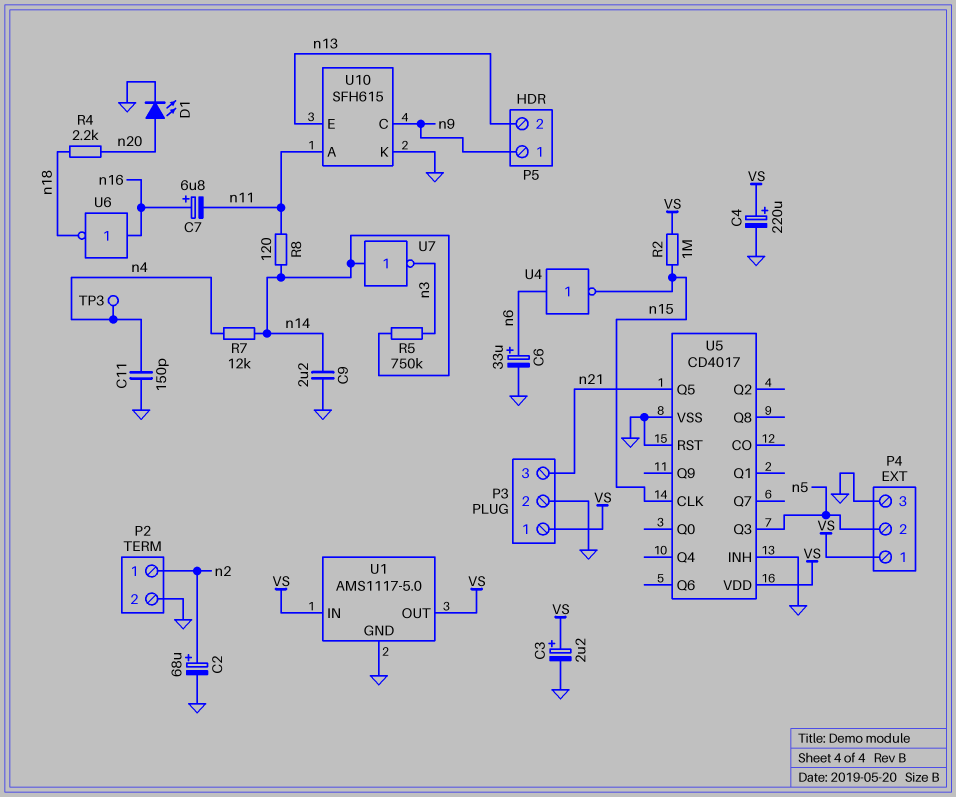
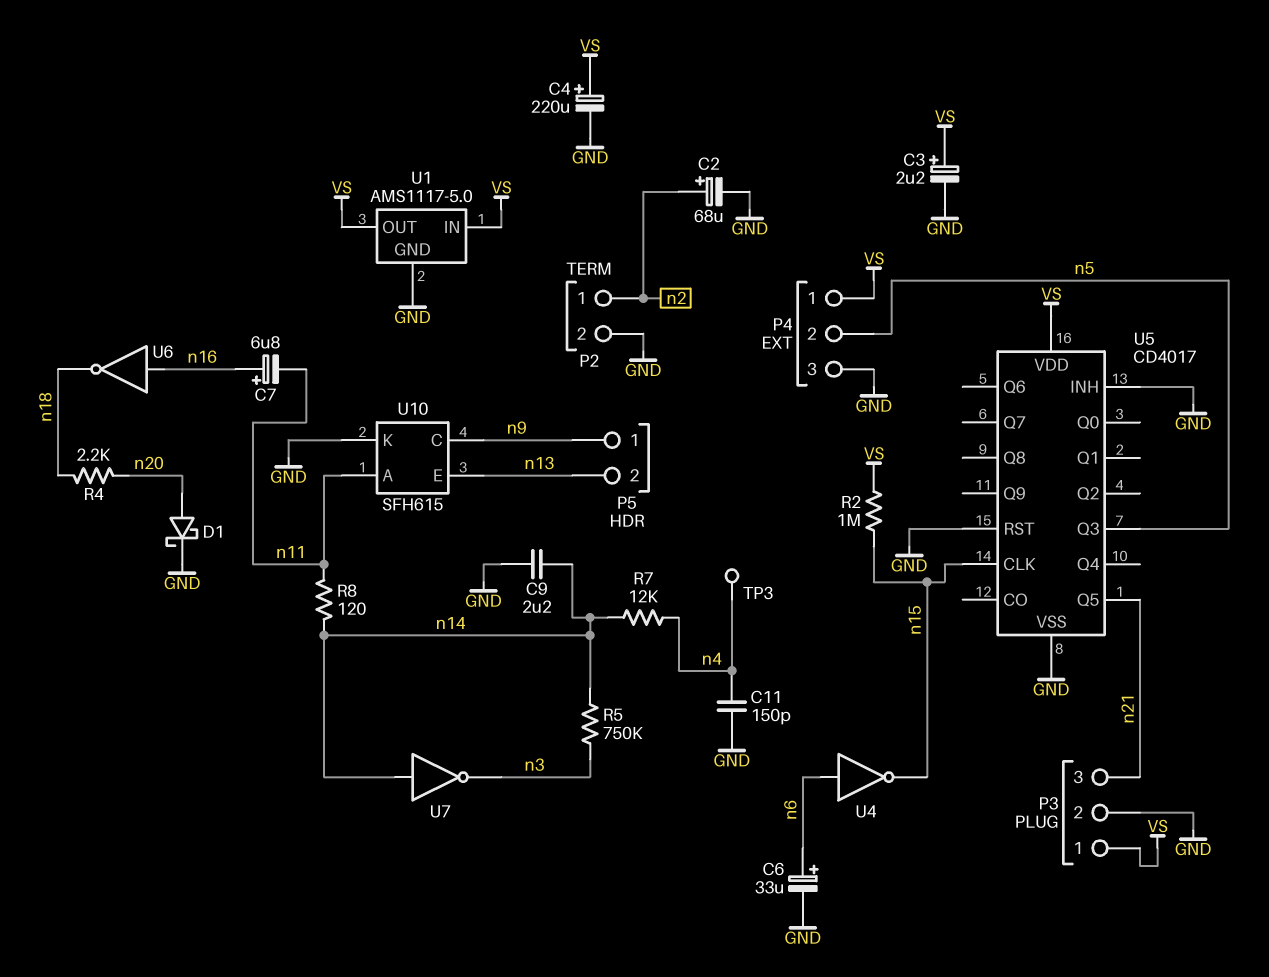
D1: LED (A n20, K GND) -> schottky (A n20, K GND)

